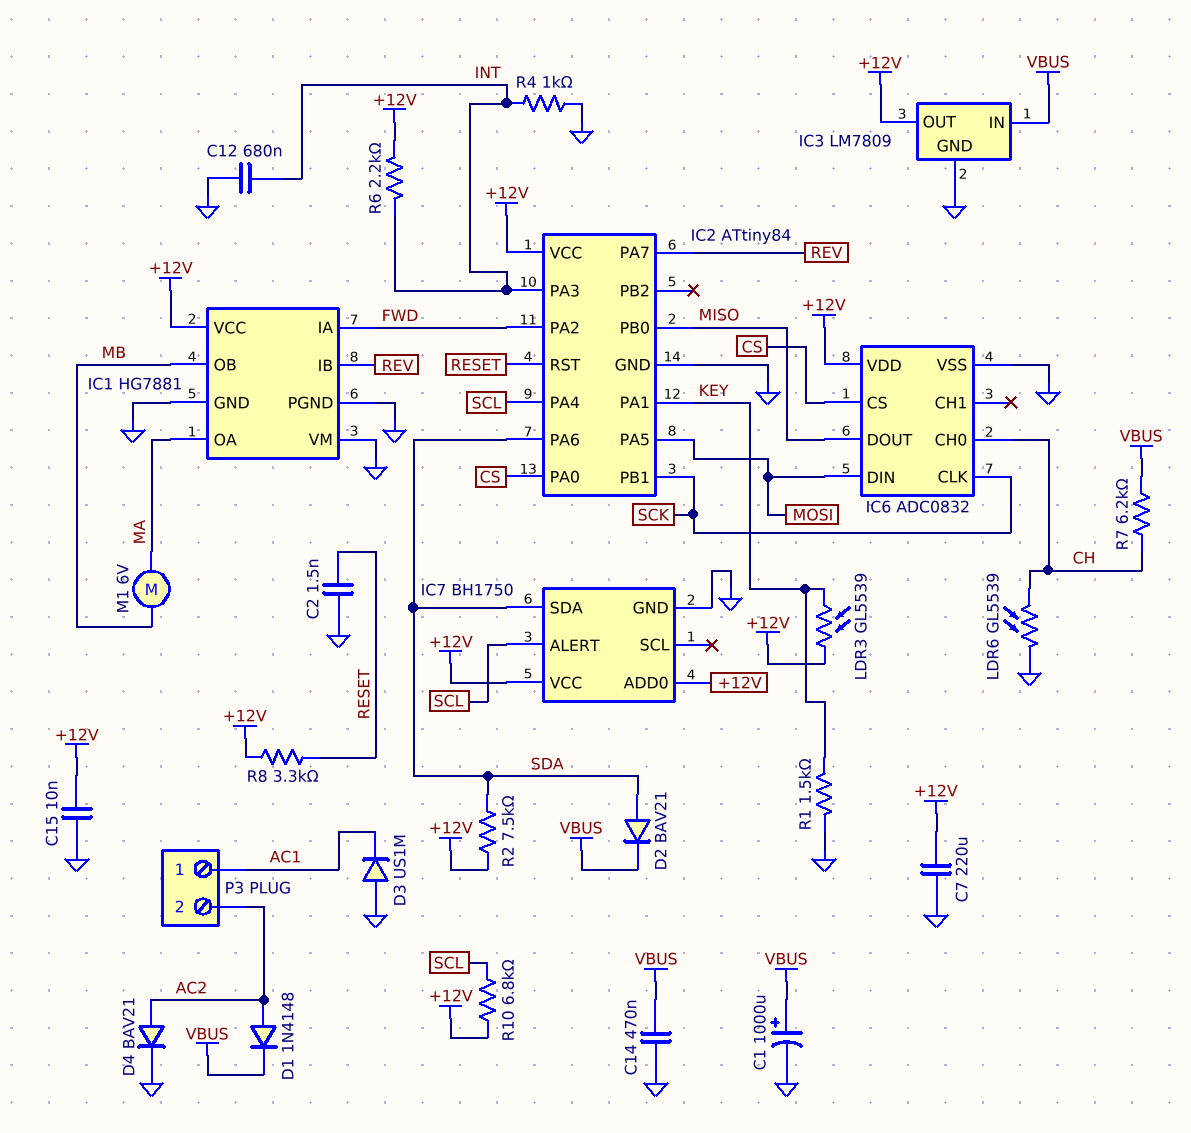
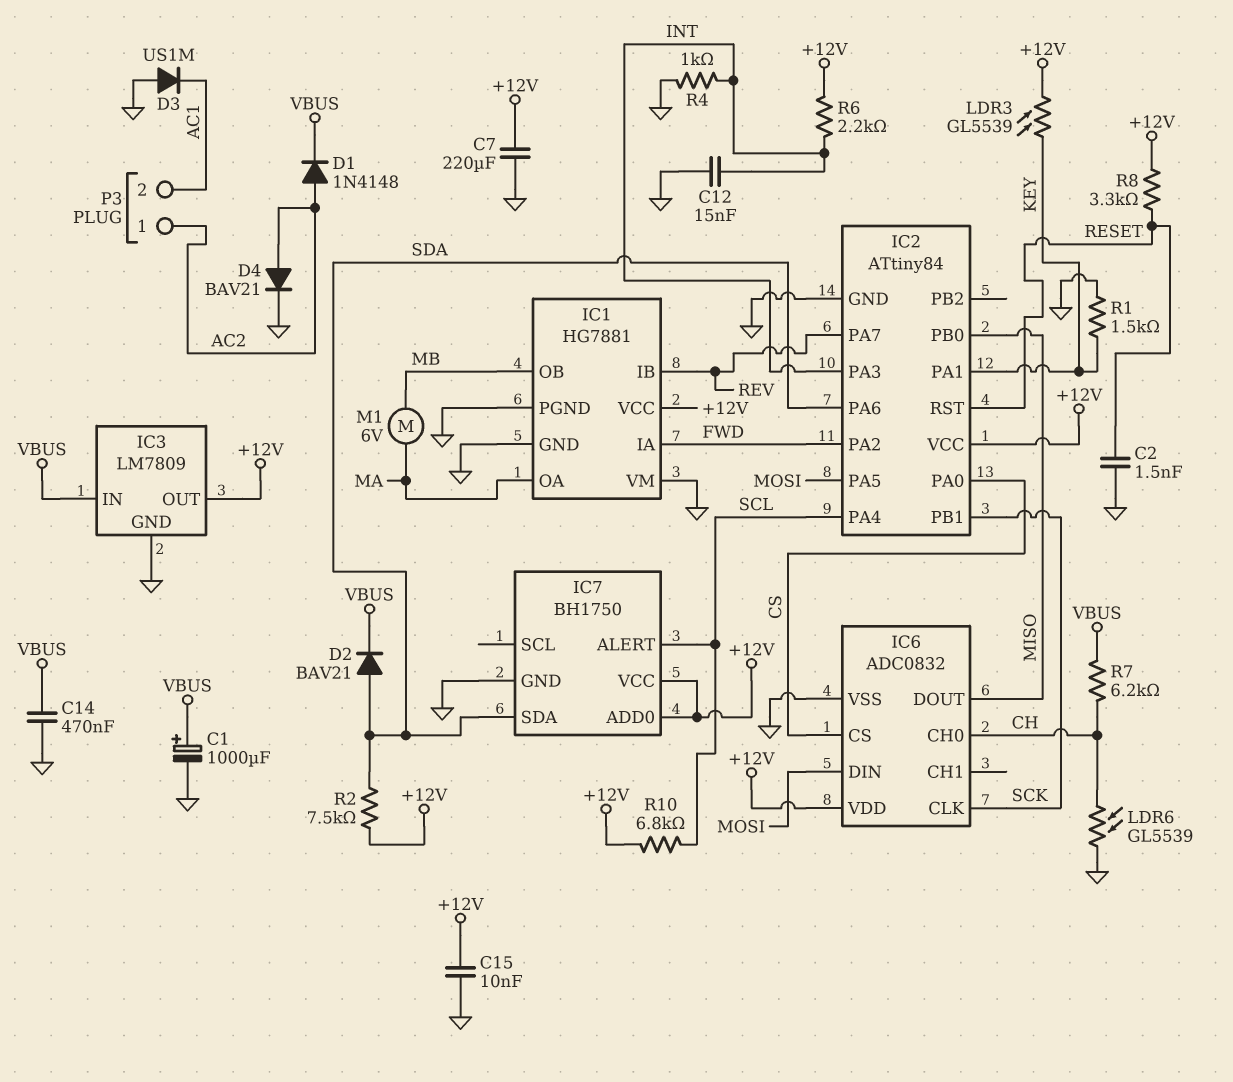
C12: 680nF (GND, INT) -> 15nF (GND, INT)
P3 pin 1: AC1 -> AC2
P3 pin 2: AC2 -> AC1

